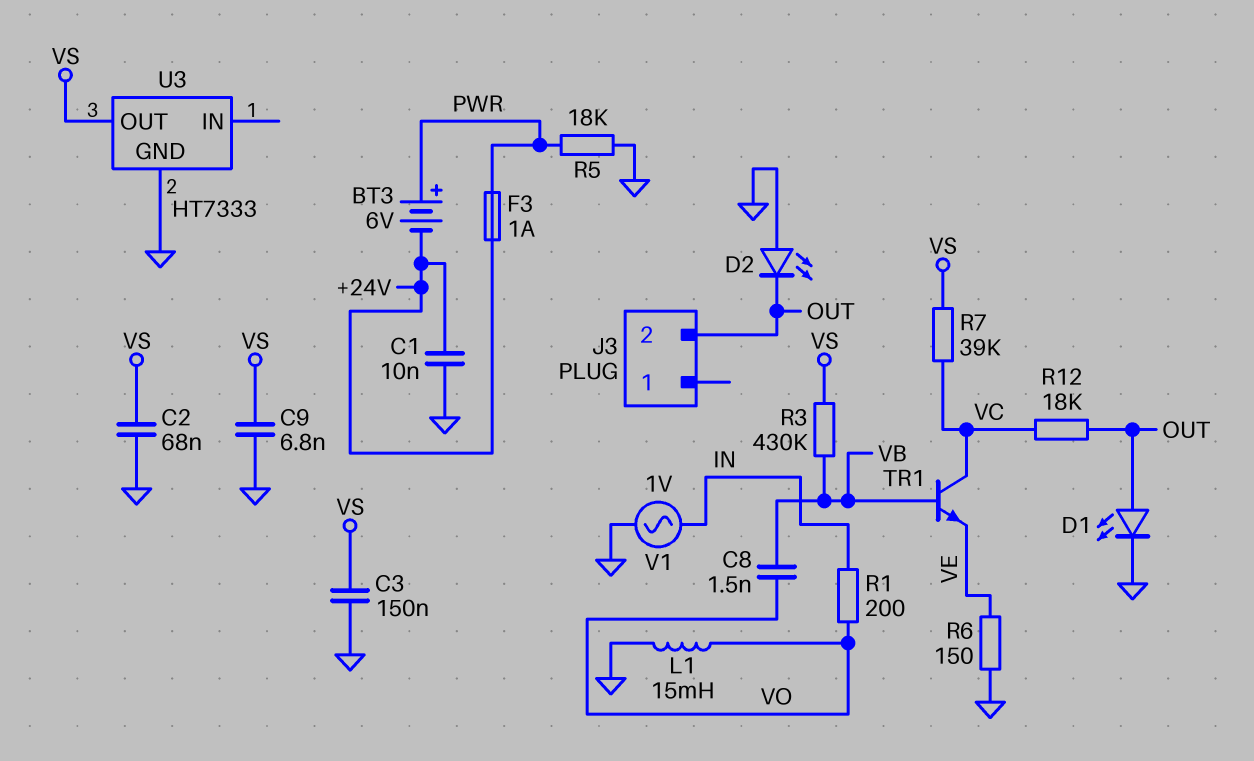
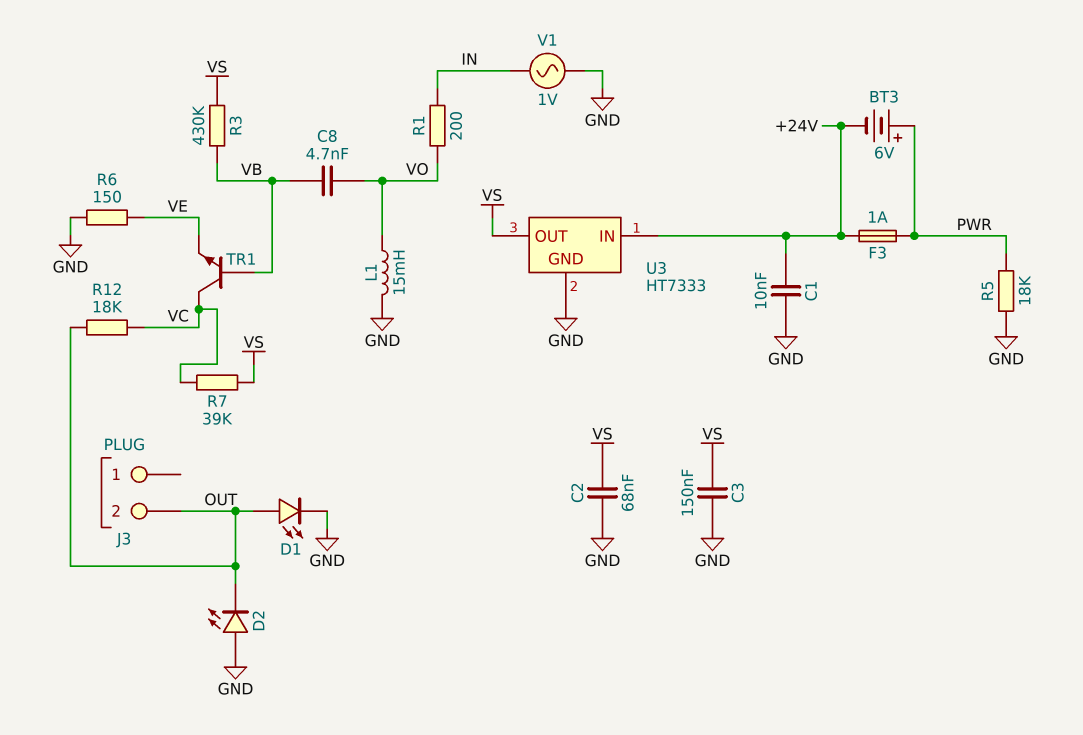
C8: 1.5nF (VB, VO) -> 4.7nF (VB, VO)
C9: 6.8nF (GND, VS) -> none
U3 pin IN: none -> +24V

